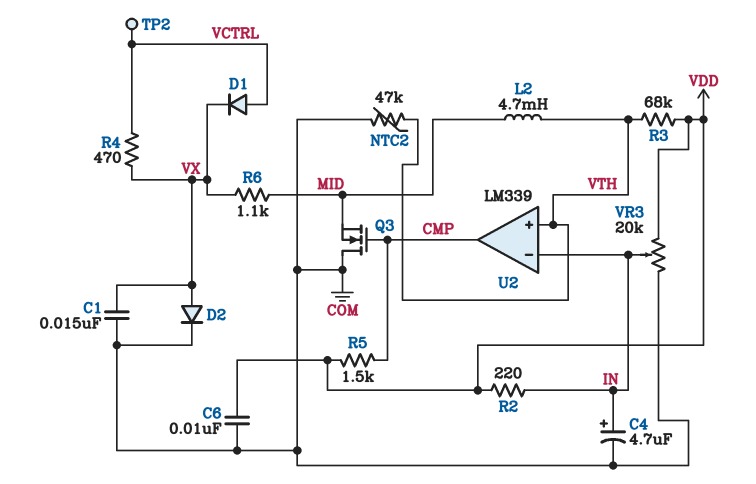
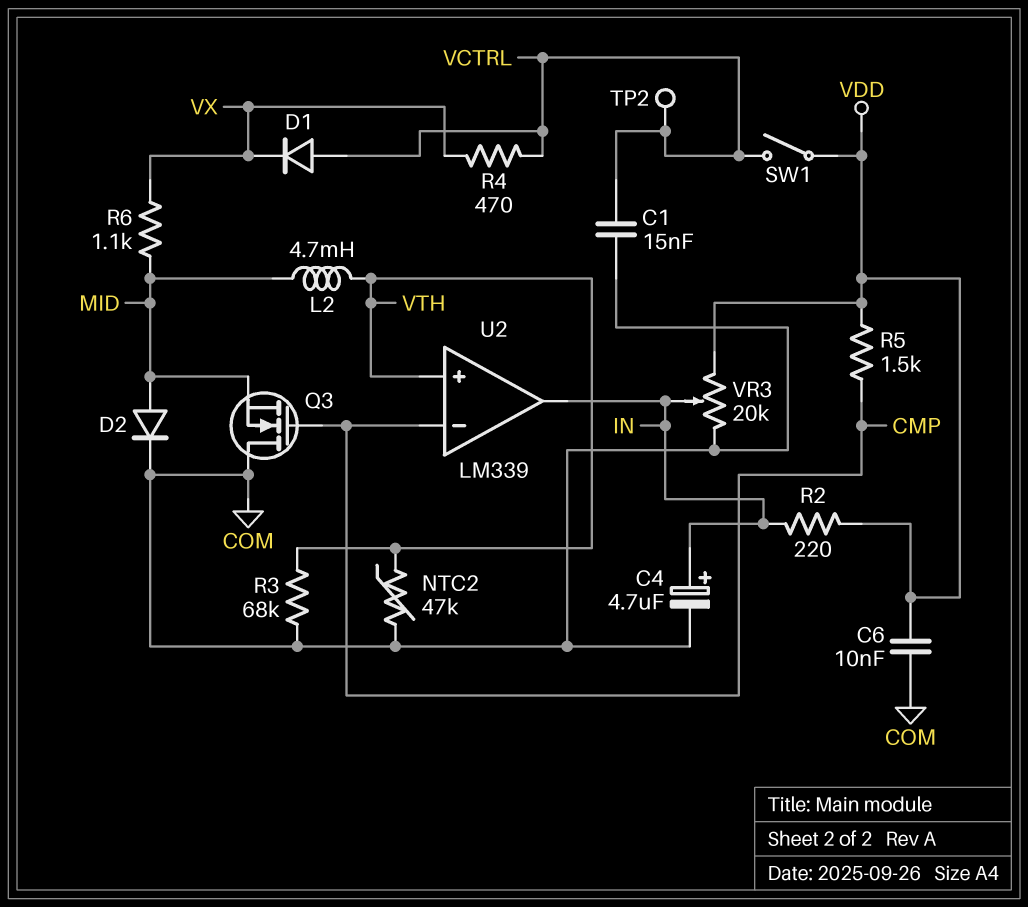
C1: 15nF (COM, VX) -> 15nF (COM, VCTRL)
D2: diode (A VX, K COM) -> diode (A MID, K COM)
R3: 68k (VDD, VTH) -> 68k (COM, VTH)
SW1: none -> switch (VCTRL, VDD)
U2 pin in-: IN -> CMP
U2 pin out: CMP -> IN

